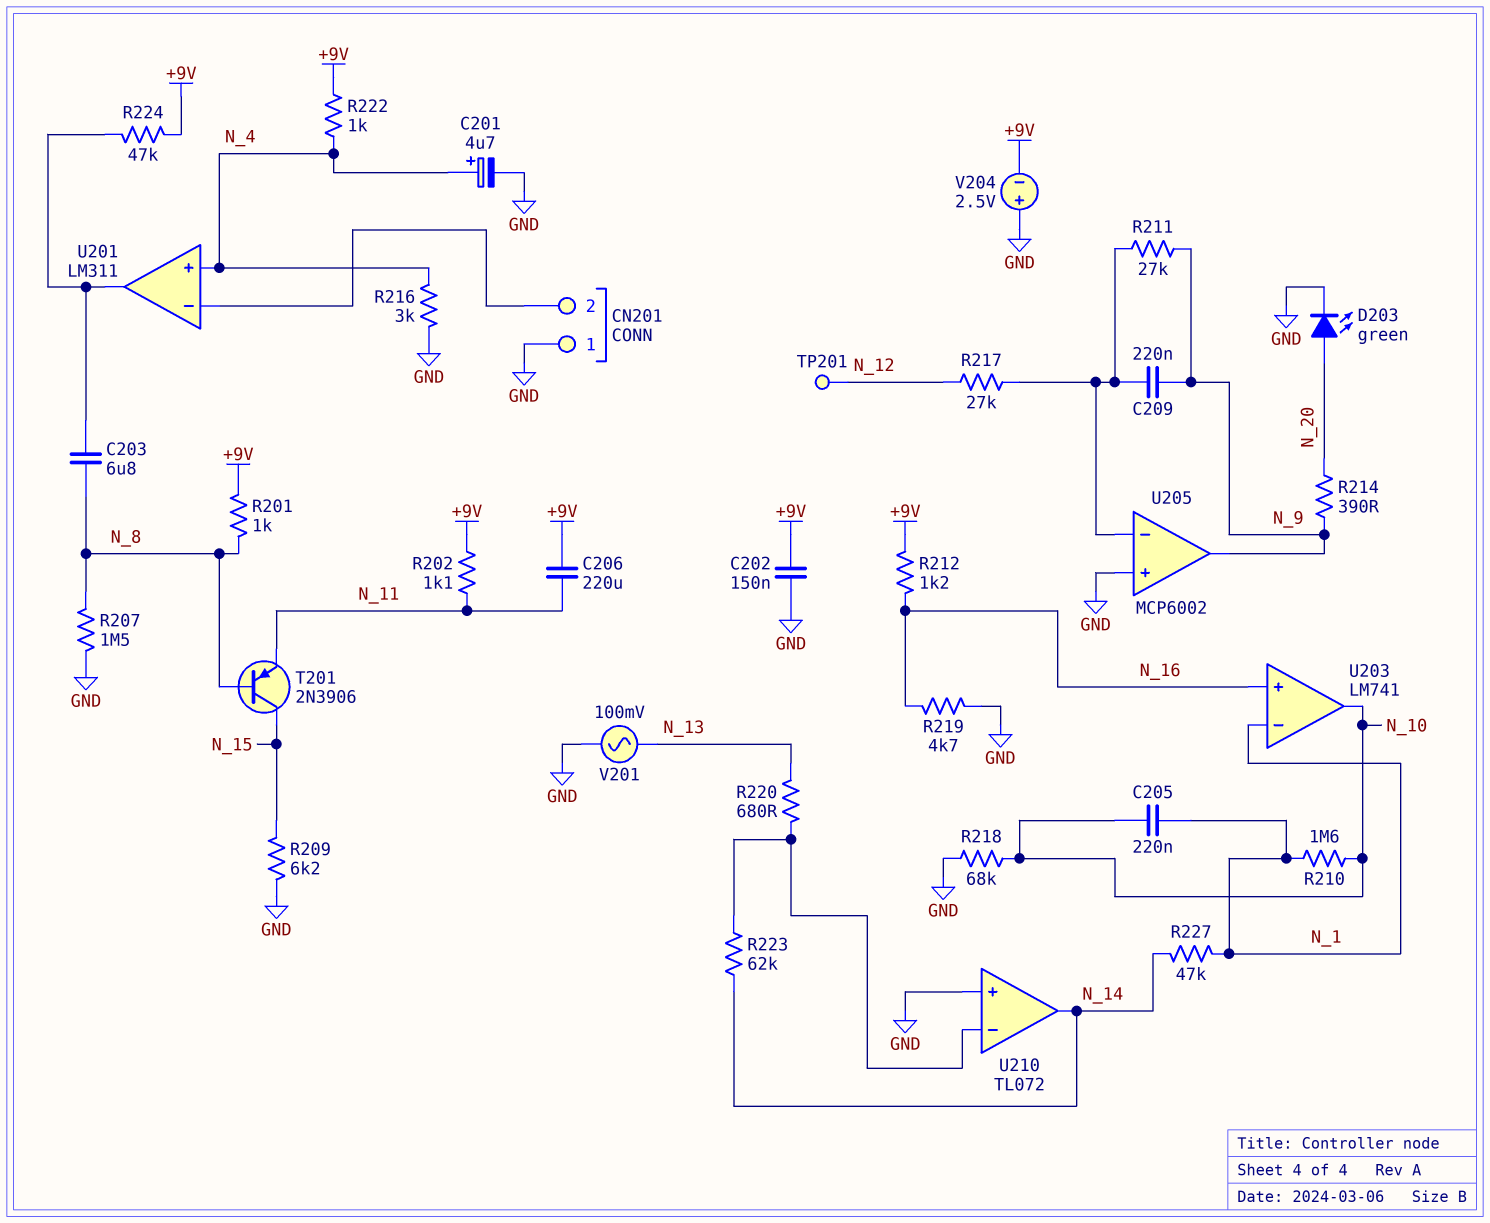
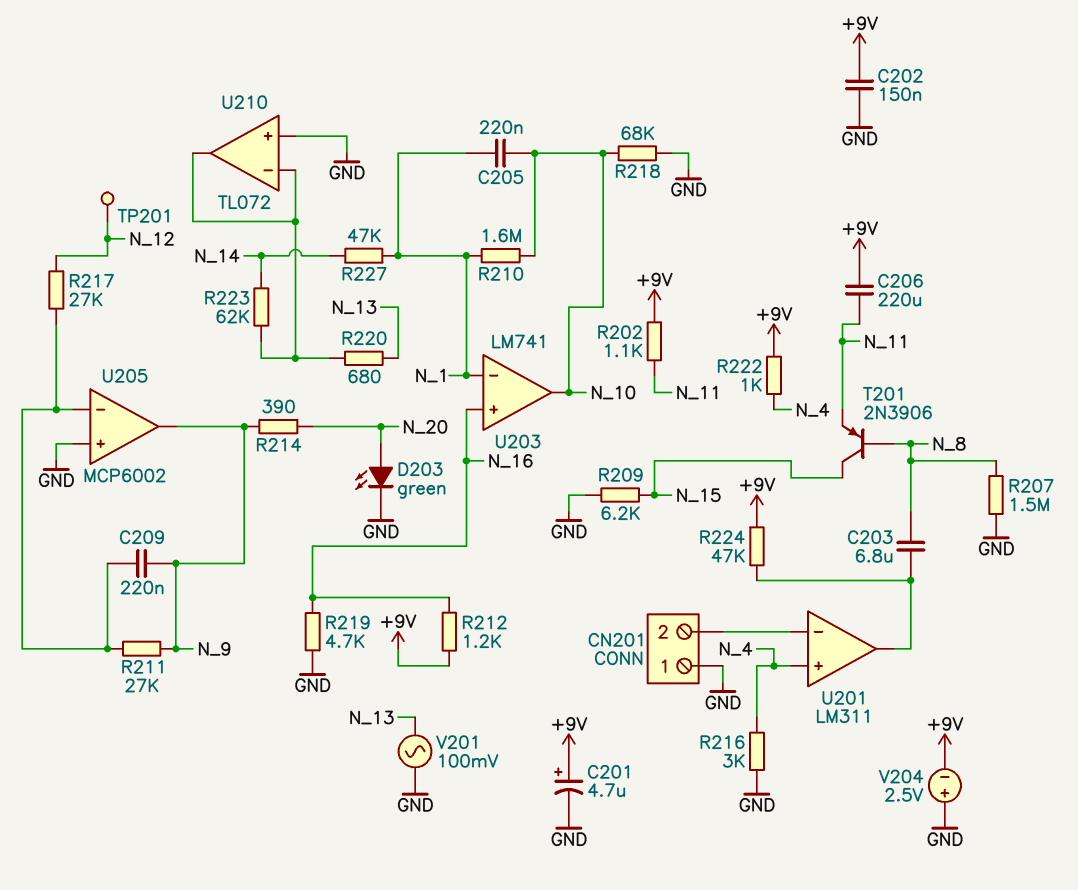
C201: 4.7uF (plus N_4, minus GND) -> 4.7uF (plus +9V, minus GND)
R201: 1k (+9V, N_8) -> none
U210 pin out: N_14 -> U210/in-

